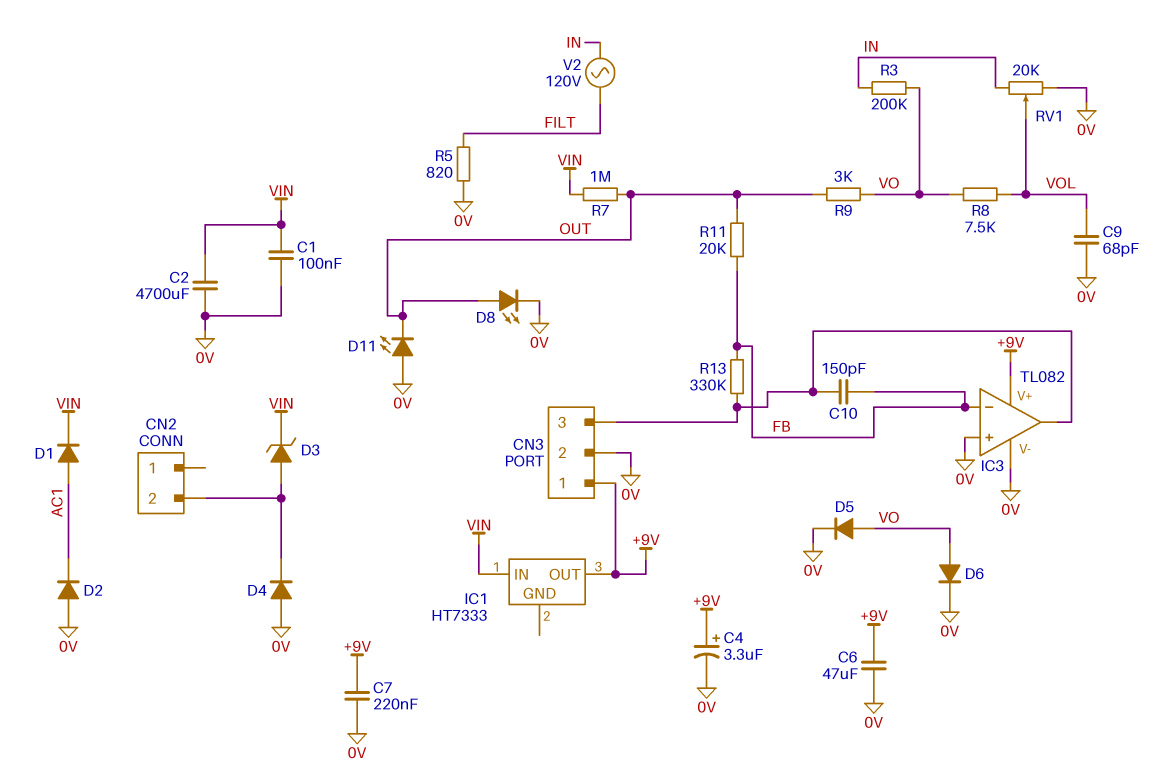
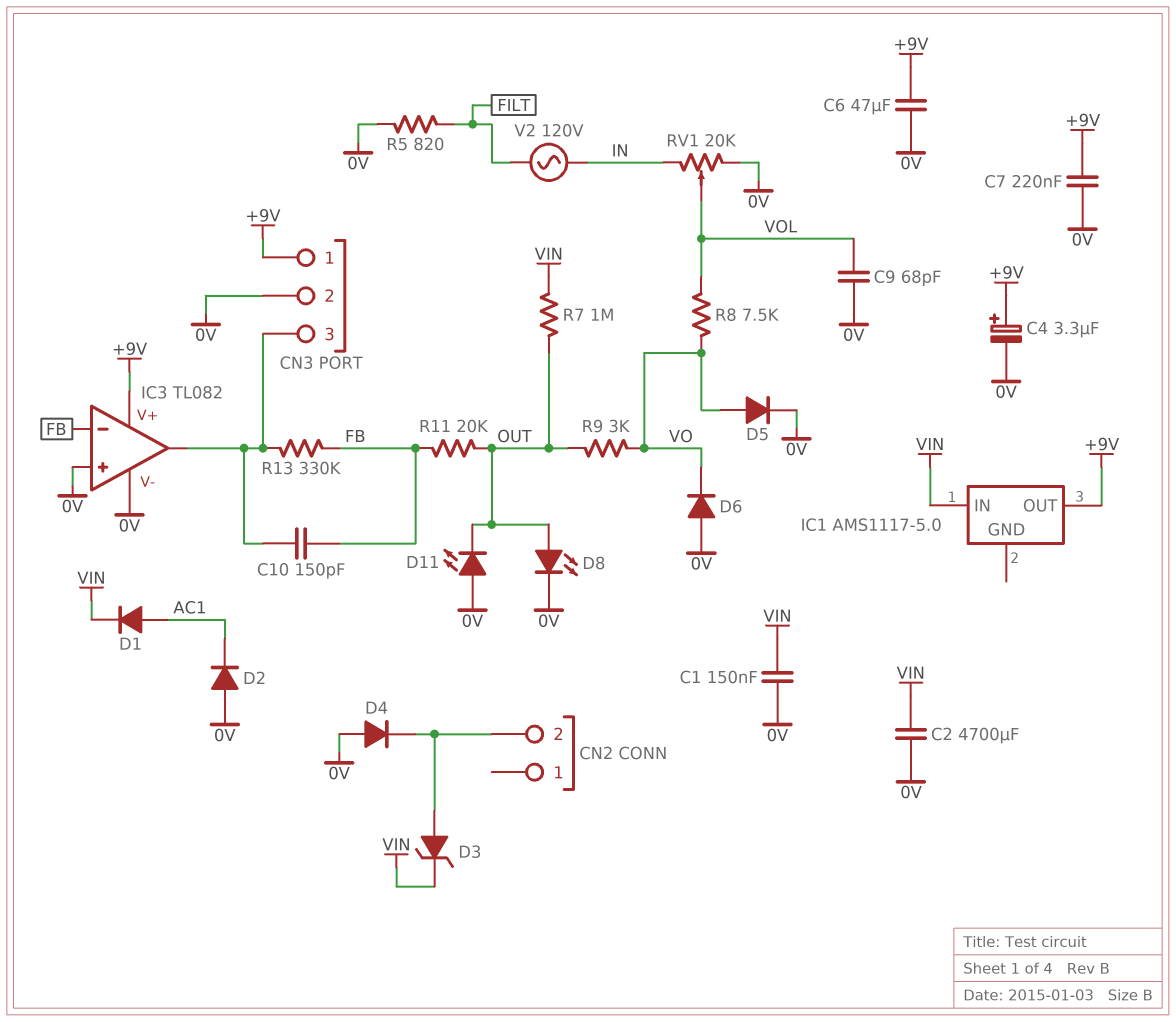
C1: 100nF (0V, VIN) -> 150nF (0V, VIN)
D6: diode (A VO, K 0V) -> diode (A 0V, K VO)
IC1: HT7333 -> AMS1117-5.0
R3: 200k (IN, VO) -> none

